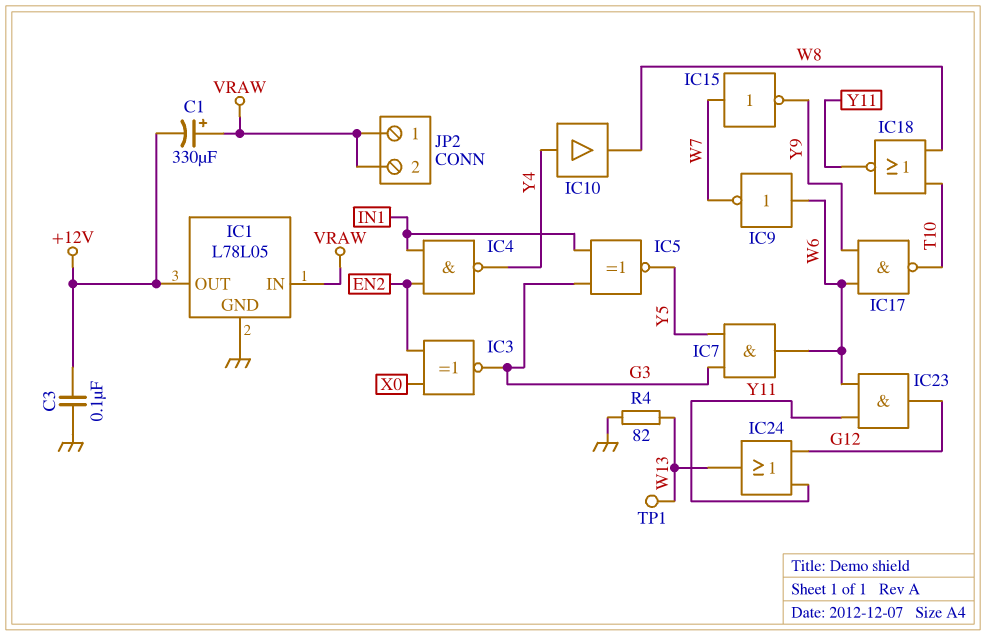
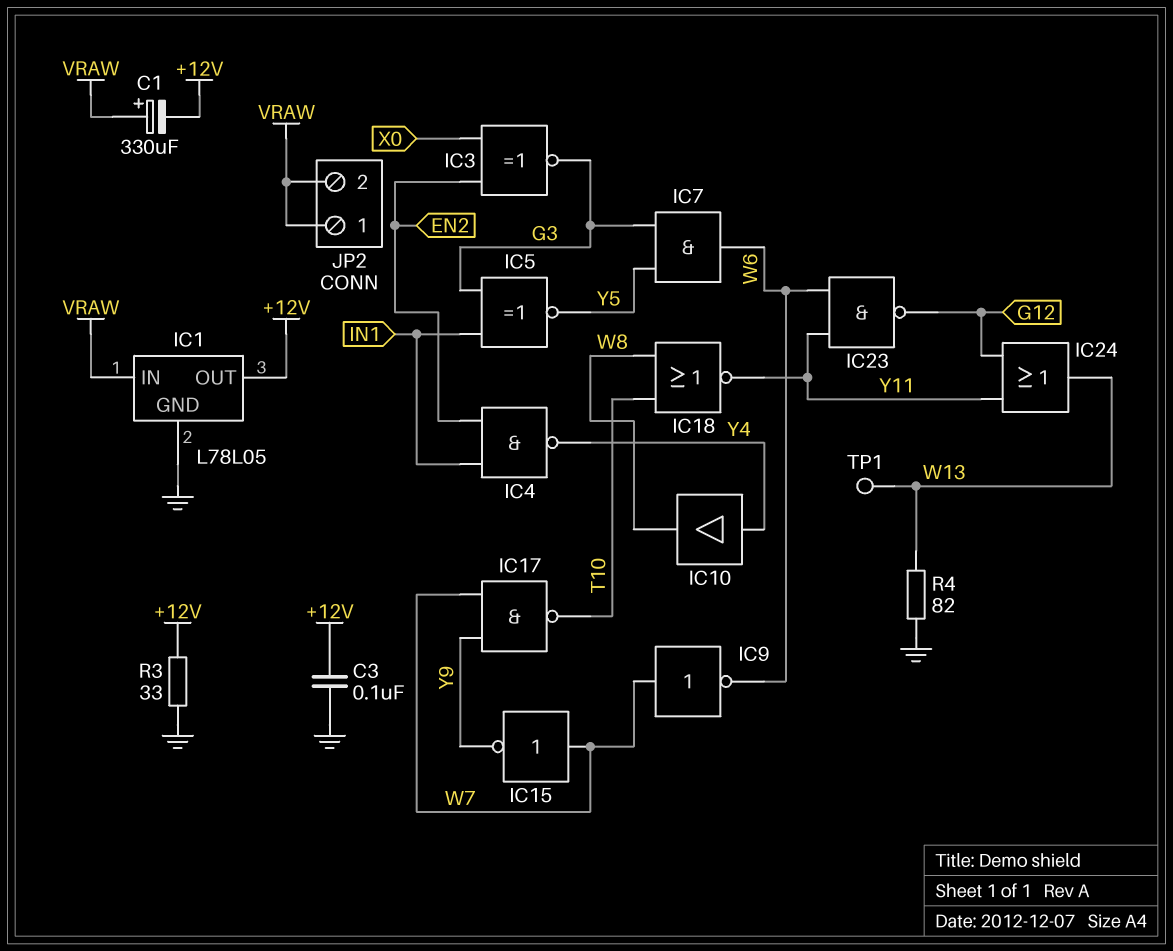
IC9: NOT (in W6, out W7) -> NOT (in W7, out W6)
IC17: NAND (in W6, in Y9, out T10) -> NAND (in W7, in Y9, out T10)
IC23: AND (in W6, in Y11, out G12) -> NAND (in W6, in Y11, out G12)
R3: none -> 33 (+12V, GND)

